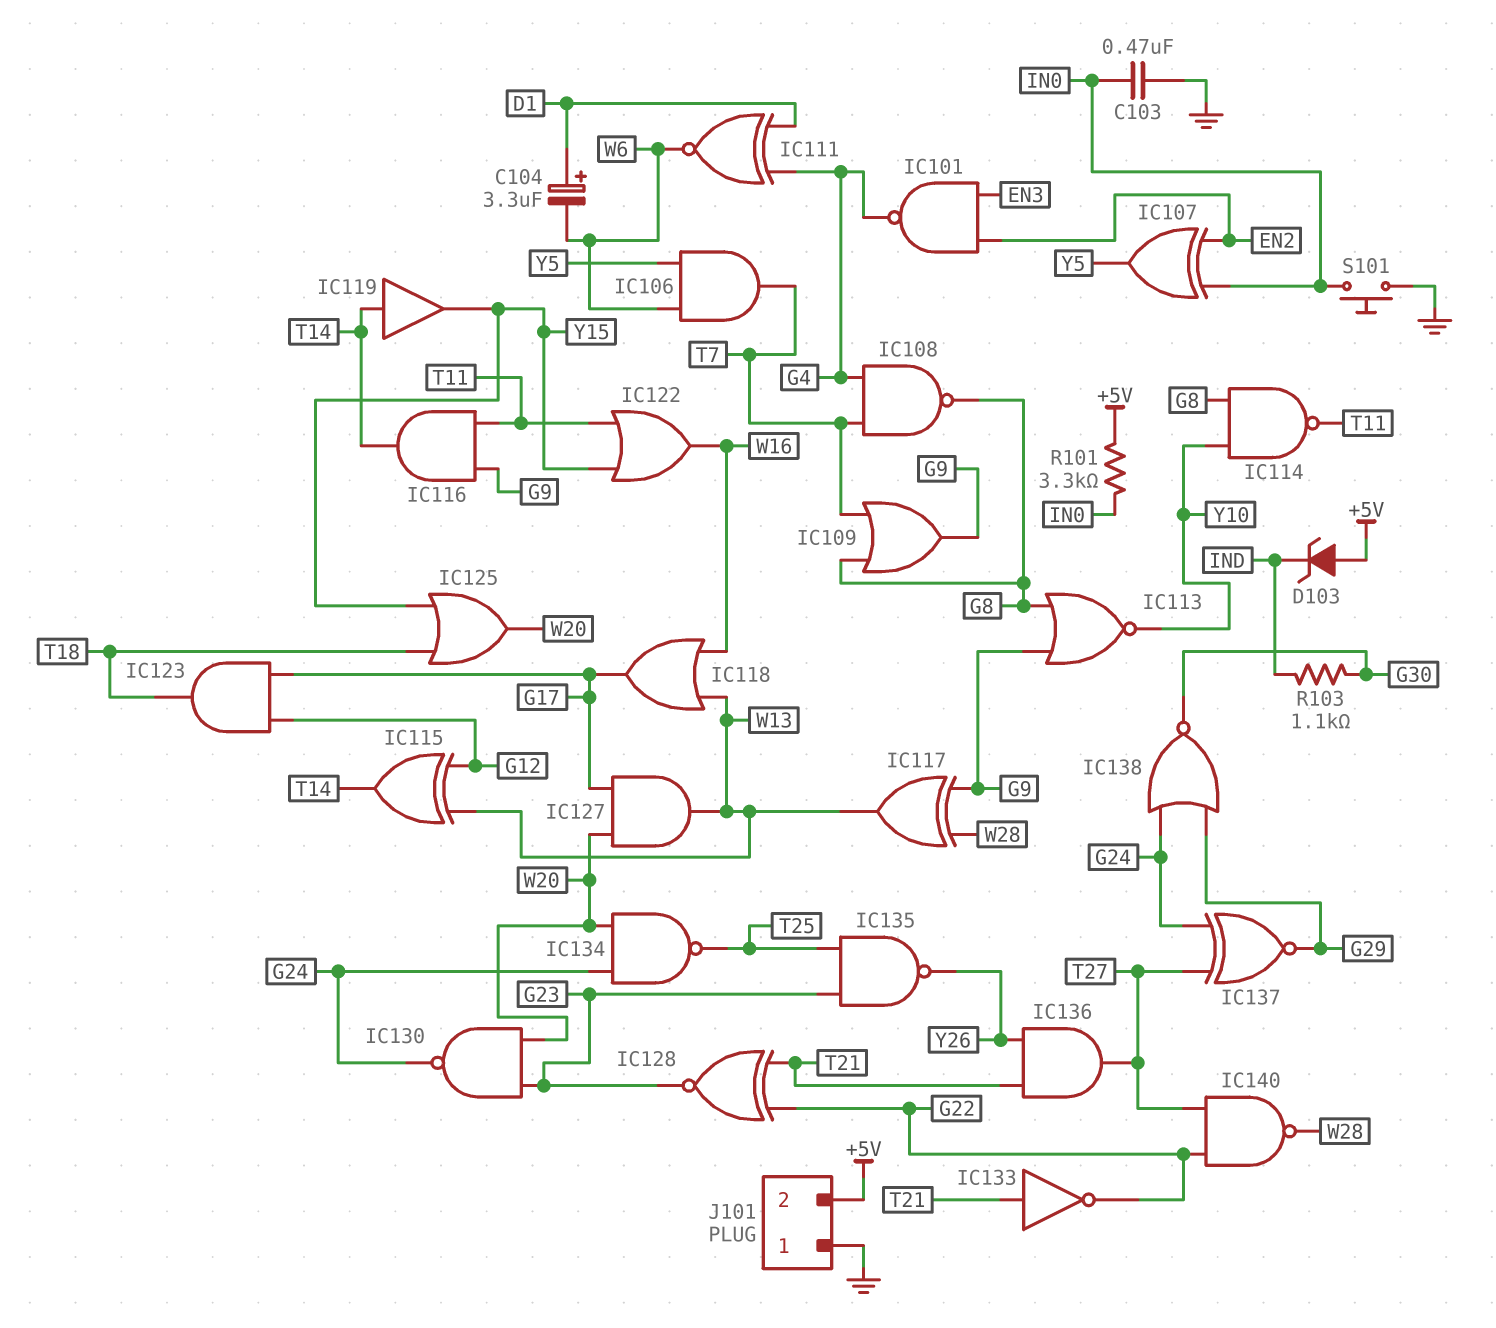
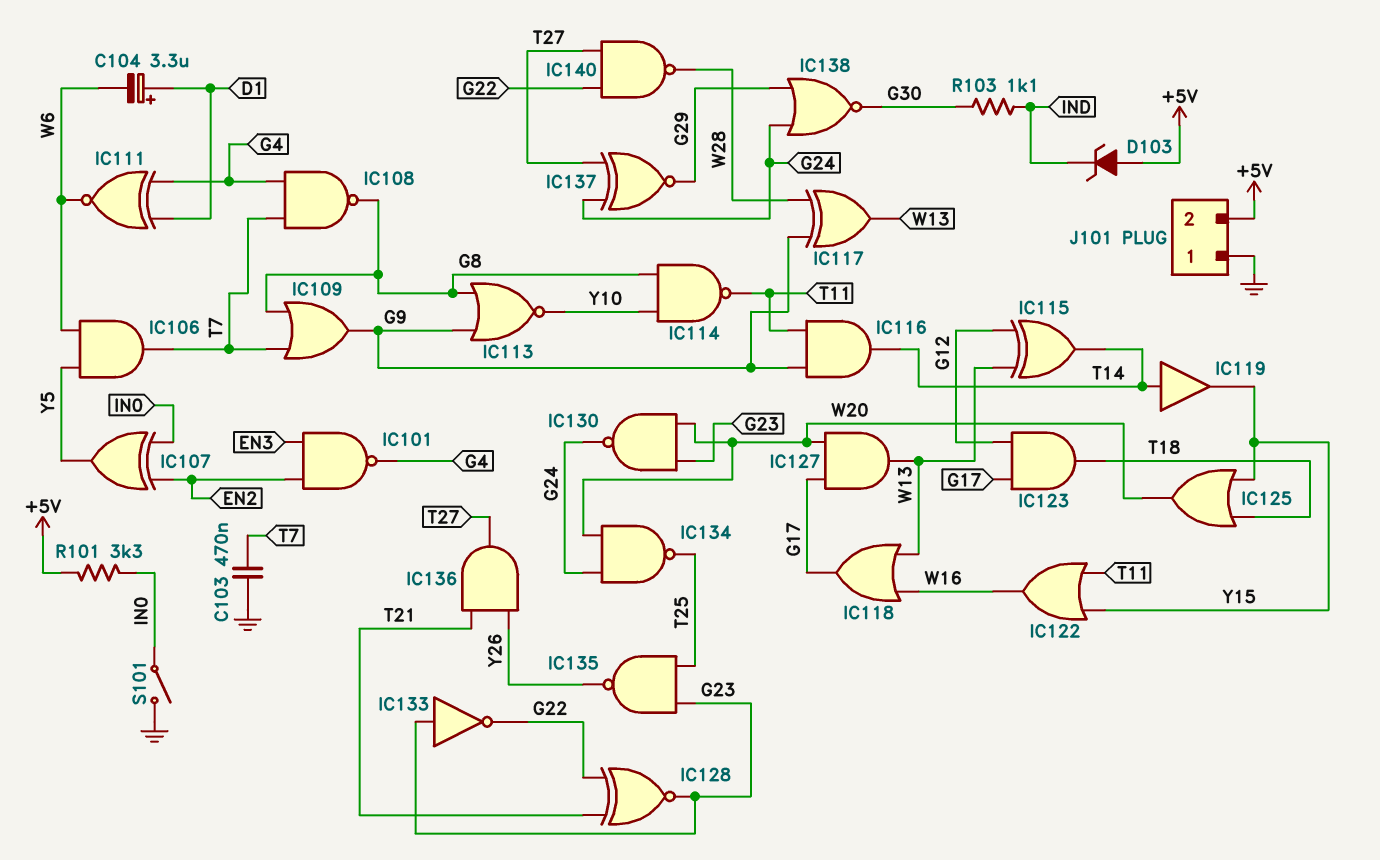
C103: 470nF (GND, IN0) -> 470nF (GND, T7)
IC133: NOT (in T21, out G22) -> NOT (in G23, out G22)
S101: button (GND, IN0) -> switch (GND, IN0)

